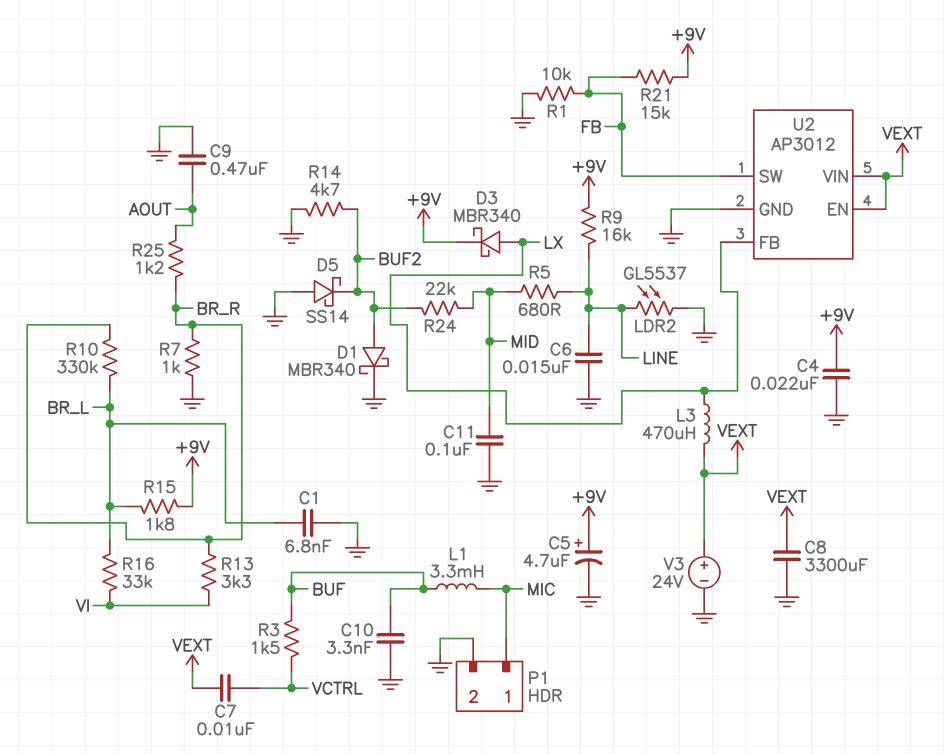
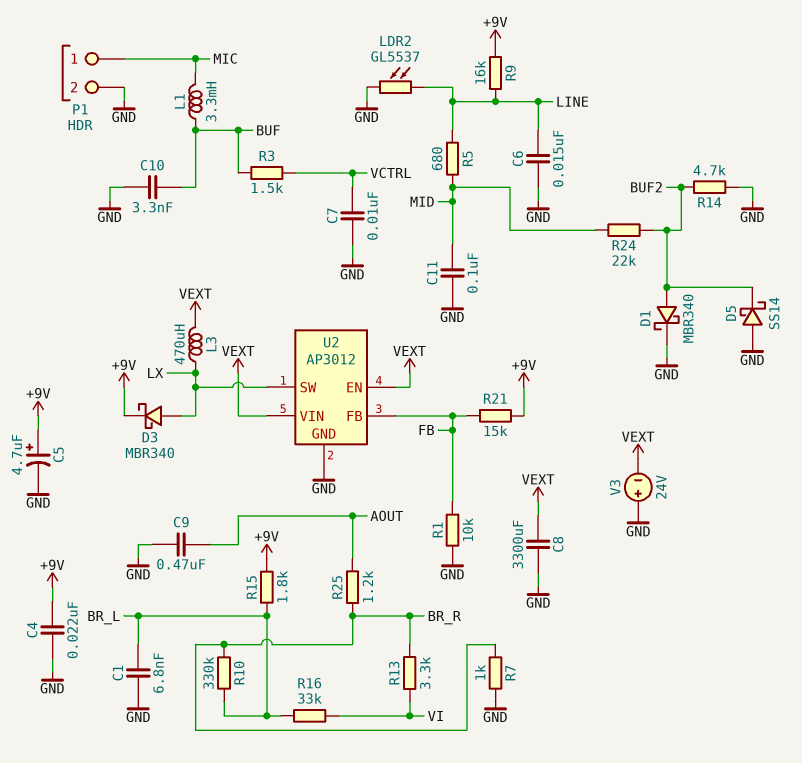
C7: 10nF (VCTRL, VEXT) -> 10nF (GND, VCTRL)
U2 pin FB: LX -> FB
U2 pin SW: FB -> LX
V3: 24V (plus VEXT, minus GND) -> 24V (plus GND, minus VEXT)

